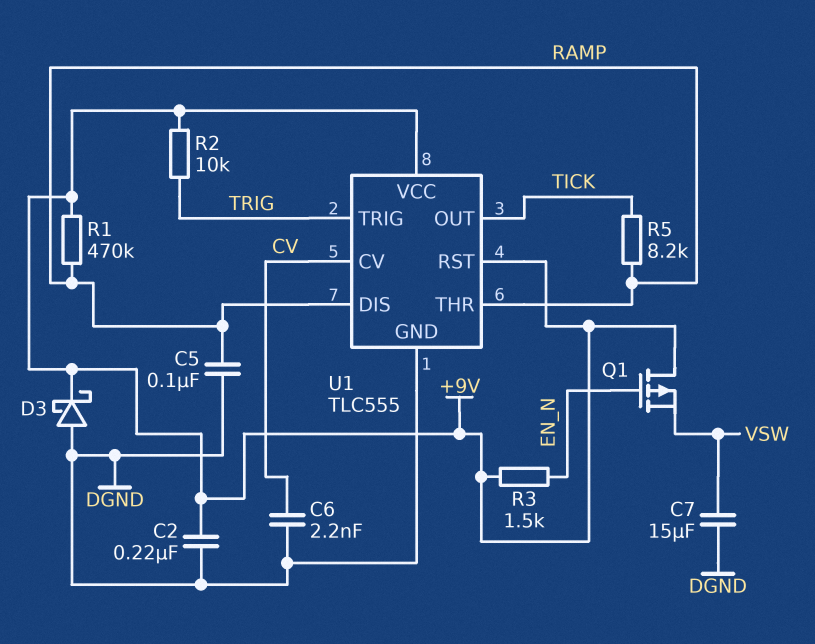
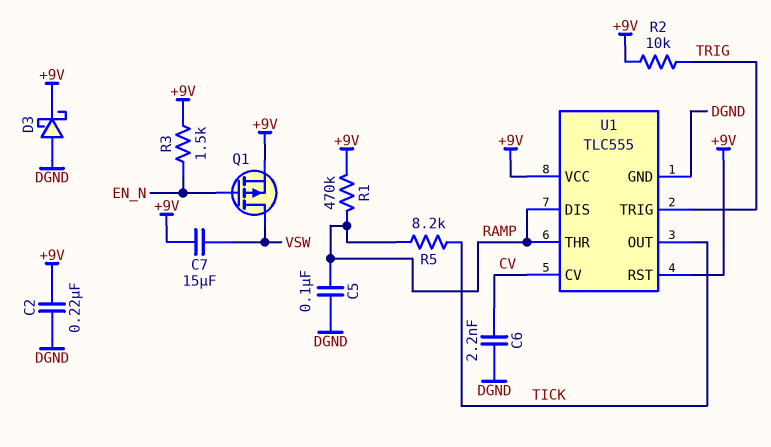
C7: 15uF (DGND, VSW) -> 15uF (+9V, VSW)
Q1: PMOS (G EN_N, D +9V, S VSW) -> PMOS (G EN_N, D VSW, S +9V)

